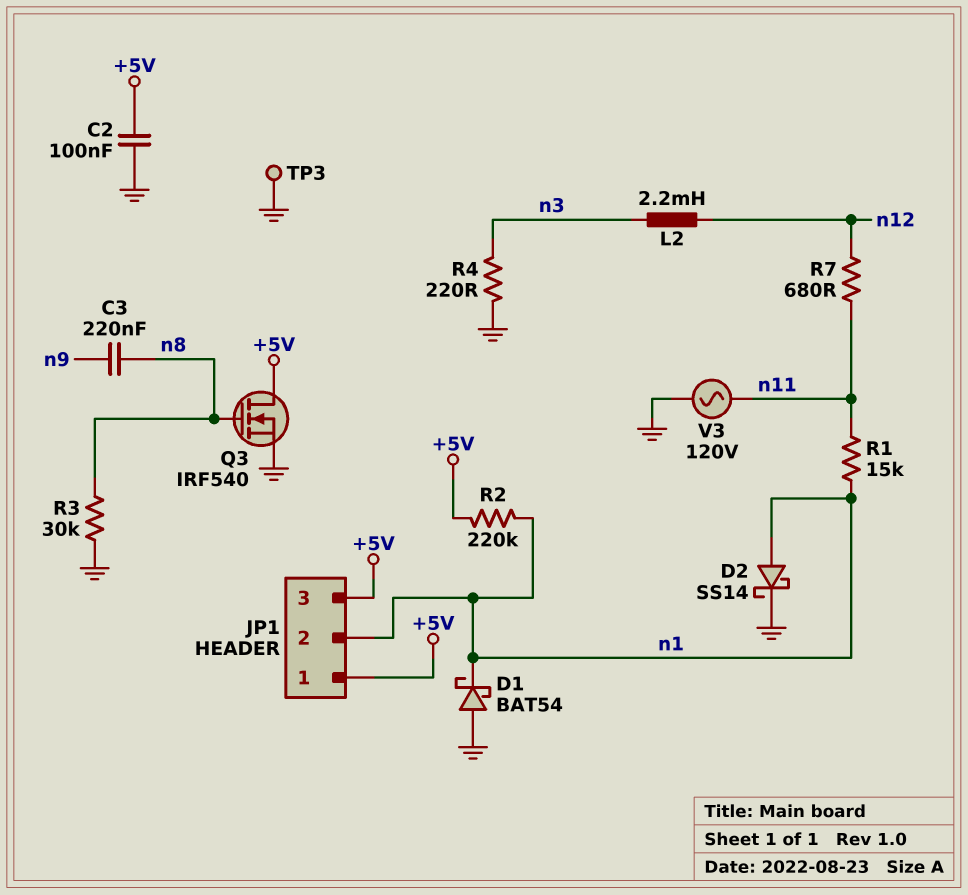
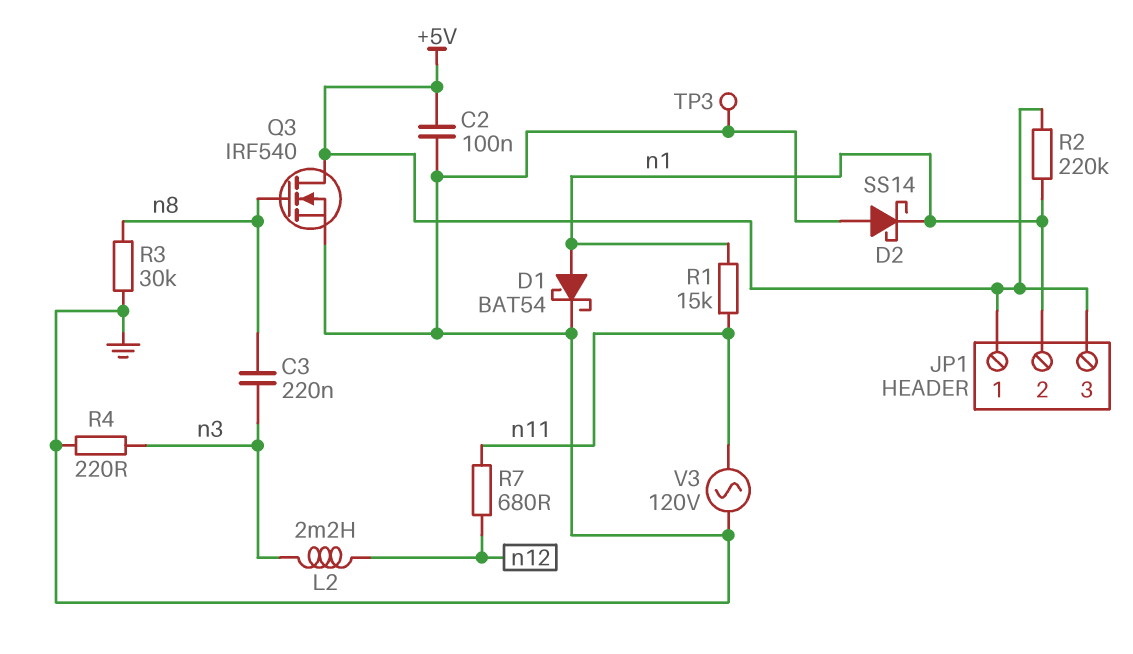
C3: 220nF (n8, n9) -> 220nF (n3, n8)
D1: schottky BAT54 (A GND, K n1) -> schottky BAT54 (A n1, K GND)
D2: schottky SS14 (A n1, K GND) -> schottky SS14 (A GND, K n1)

